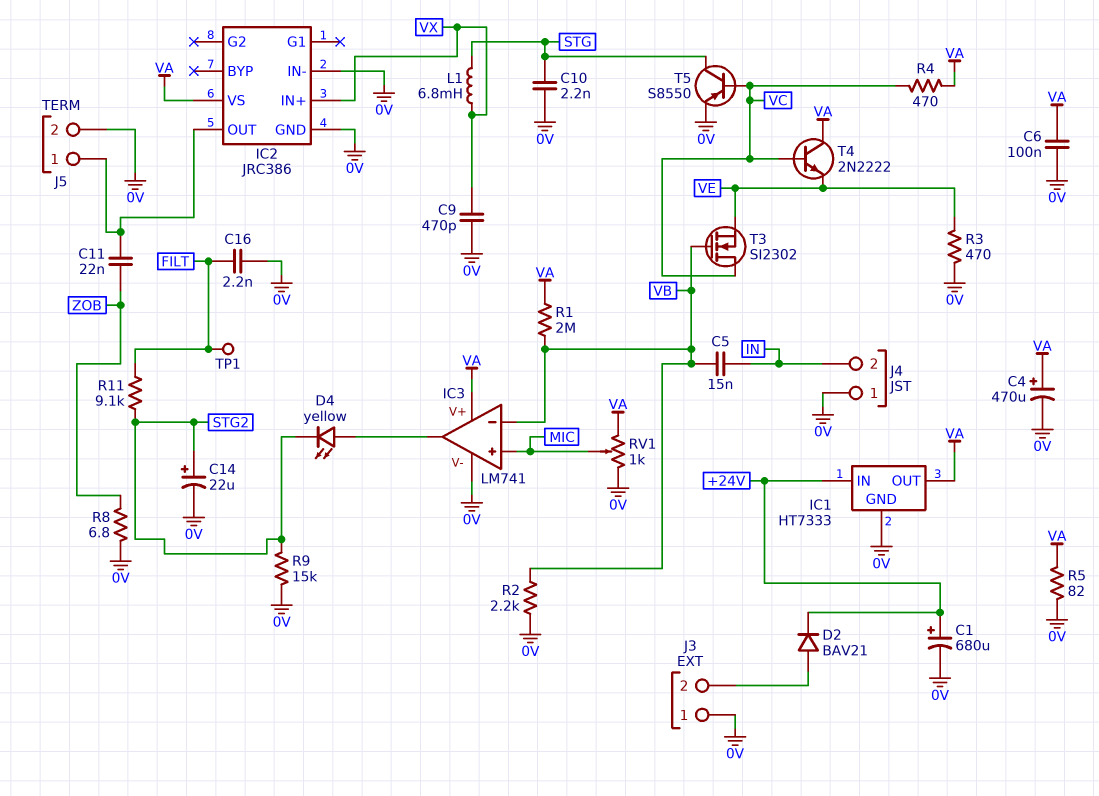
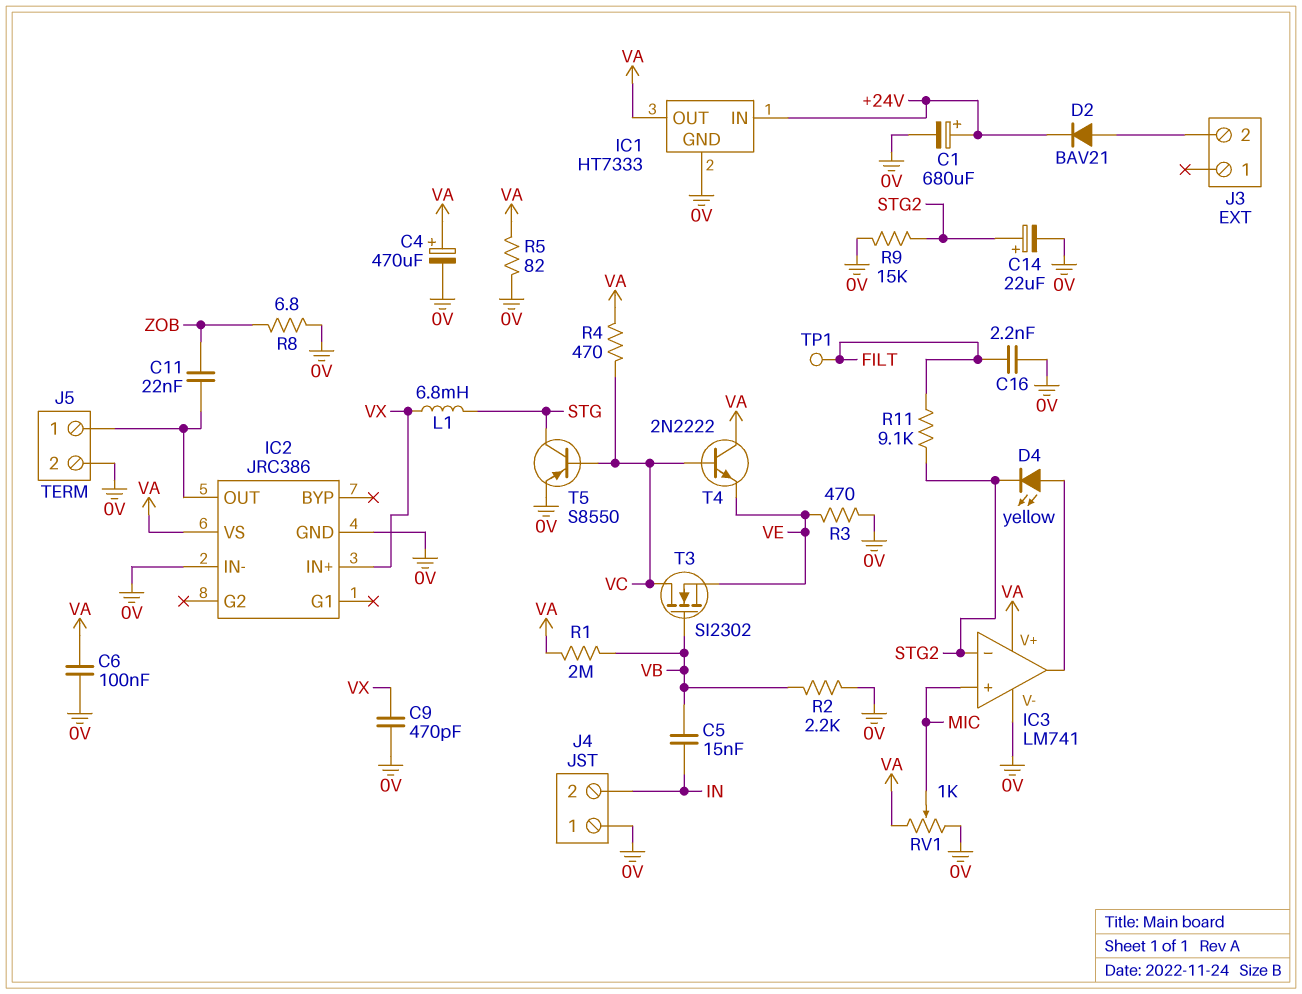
C10: 2.2nF (0V, STG) -> none
IC3 pin in-: VB -> STG2
J3 pin 1: 0V -> none

